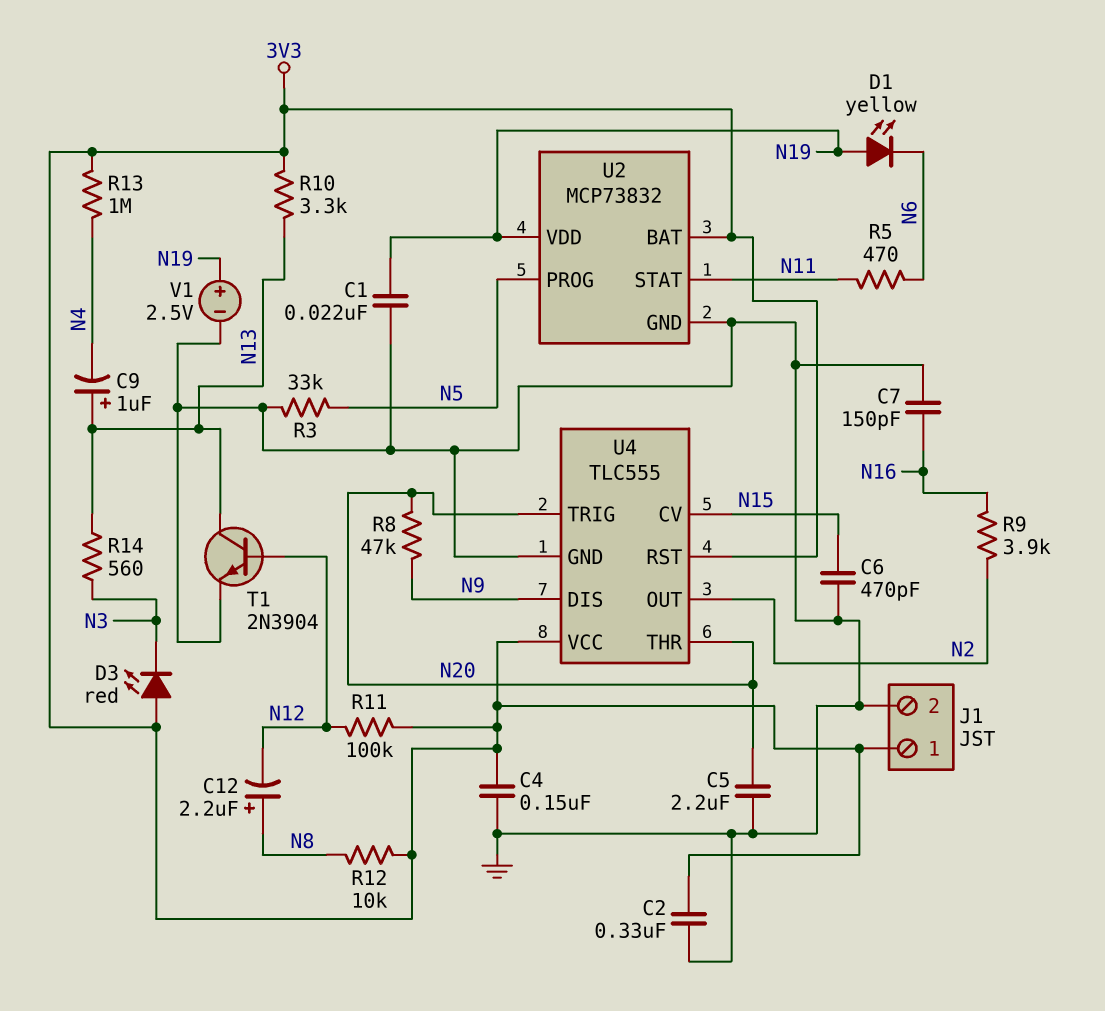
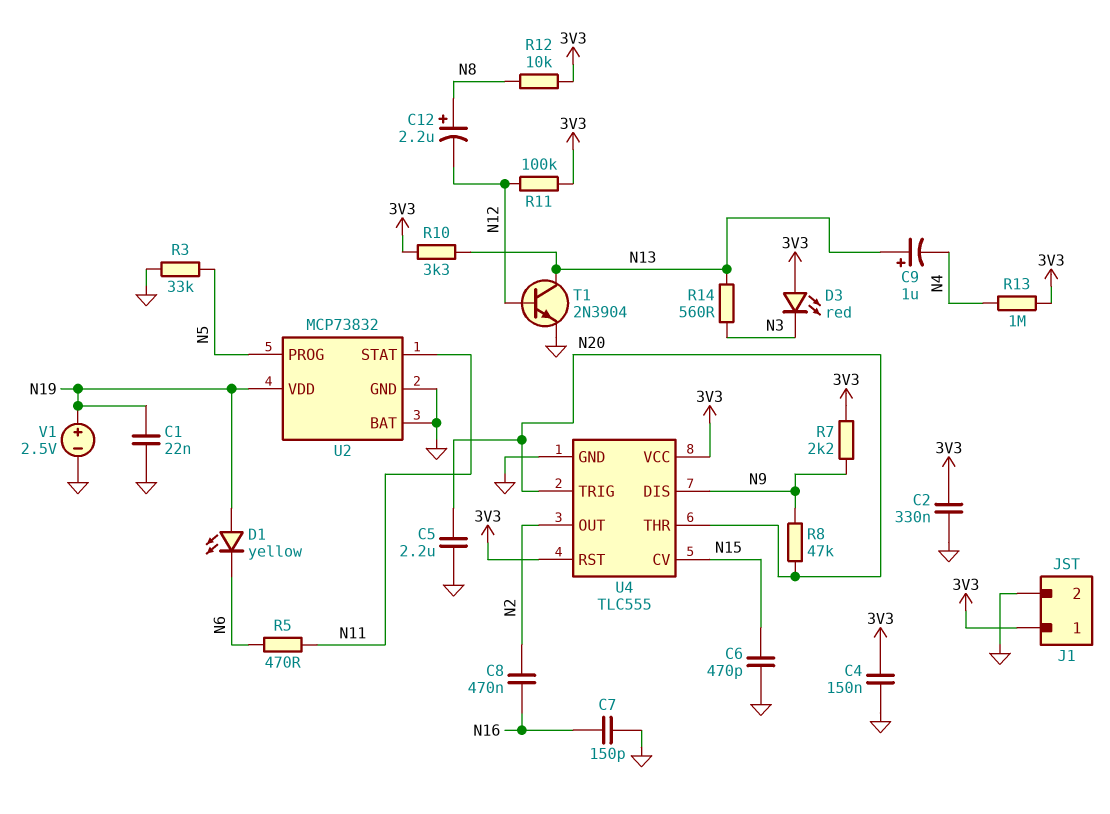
C8: none -> 470nF (N2, N16)
R7: none -> 2.2k (3V3, N9)
R9: 3.9k (N2, N16) -> none
U2 pin BAT: 3V3 -> GND

